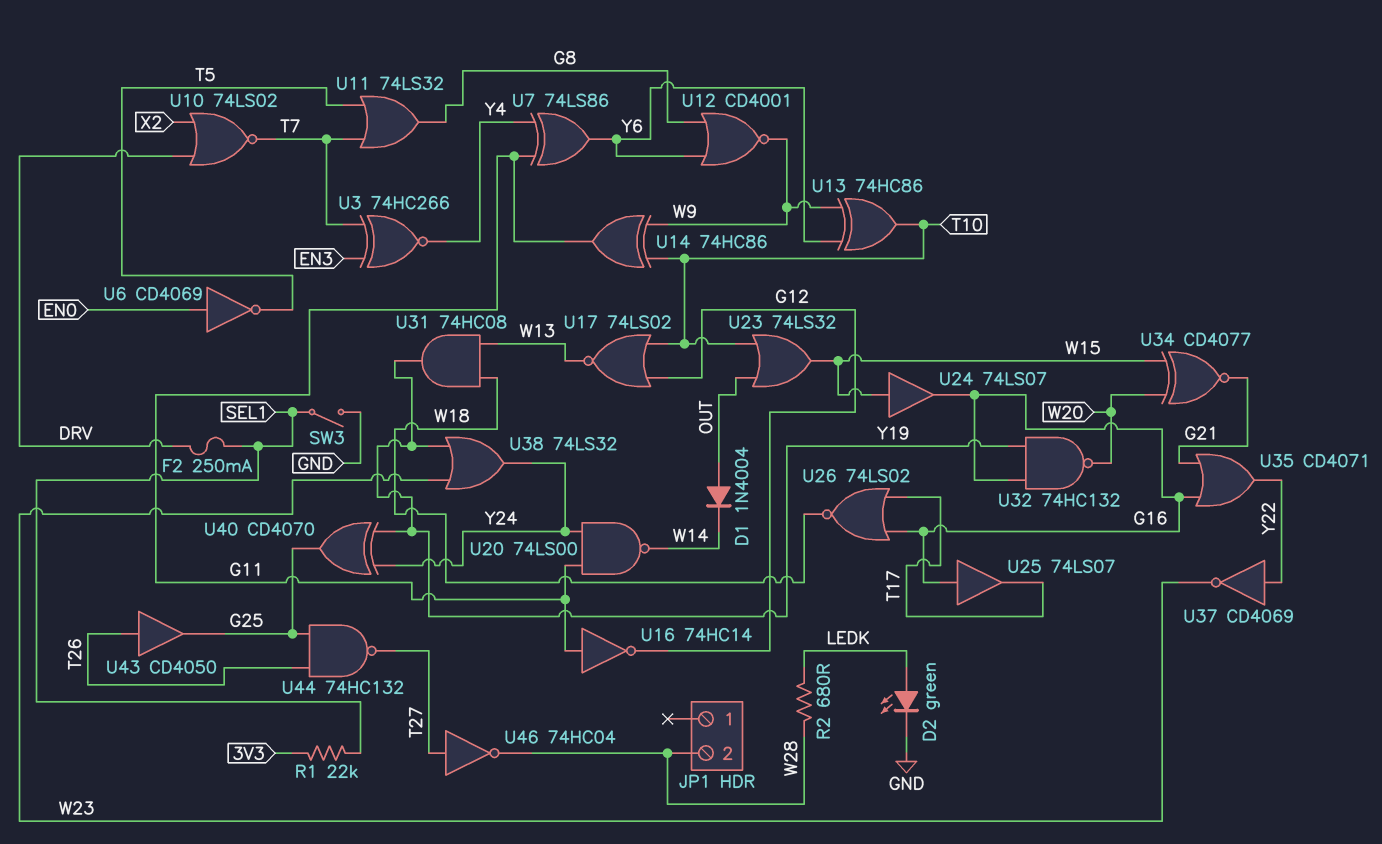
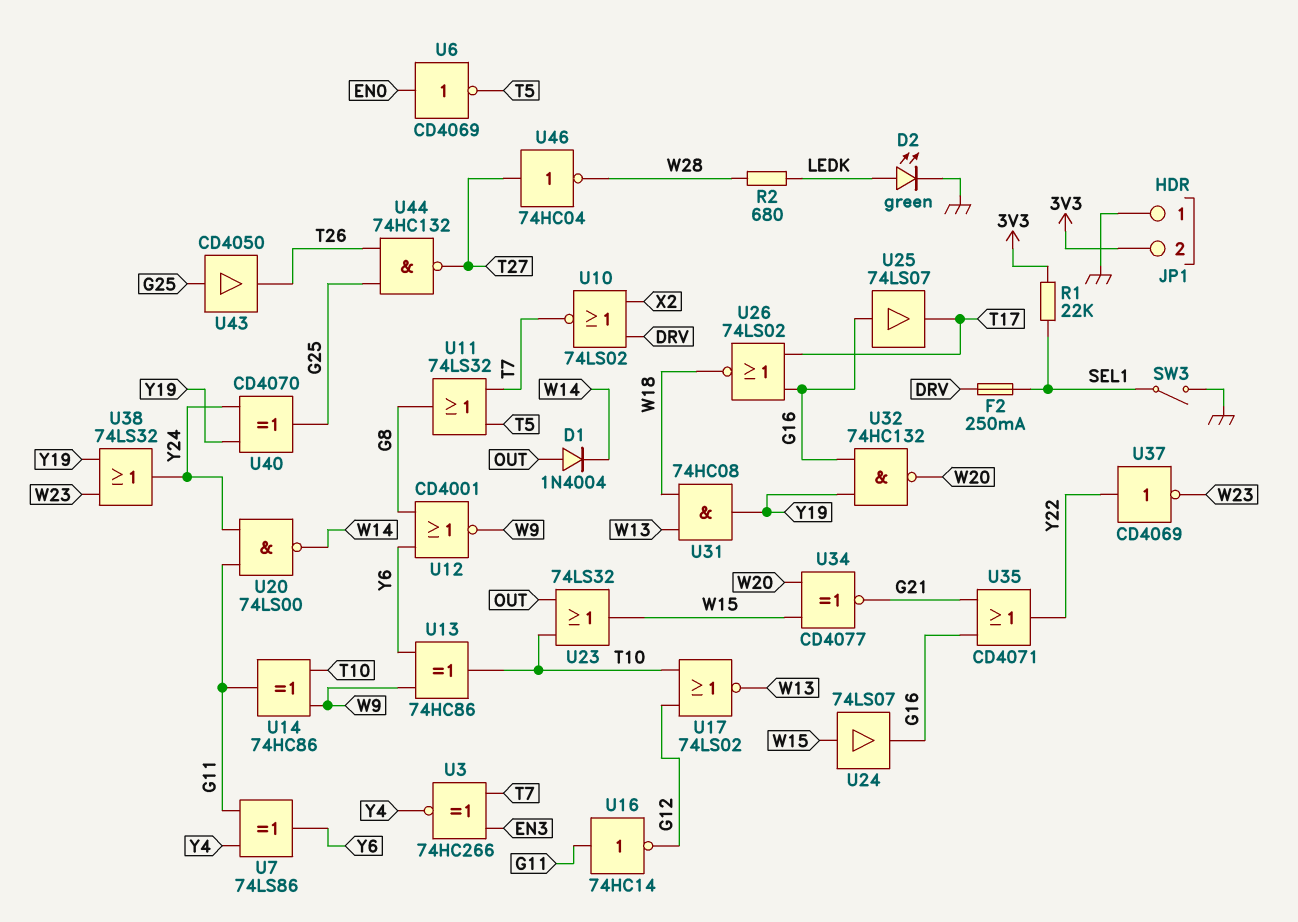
JP1 pin 1: none -> GND
JP1 pin 2: W28 -> 3V3
U43: buffer CD4050 (in T26, out G25) -> buffer CD4050 (in G25, out T26)

